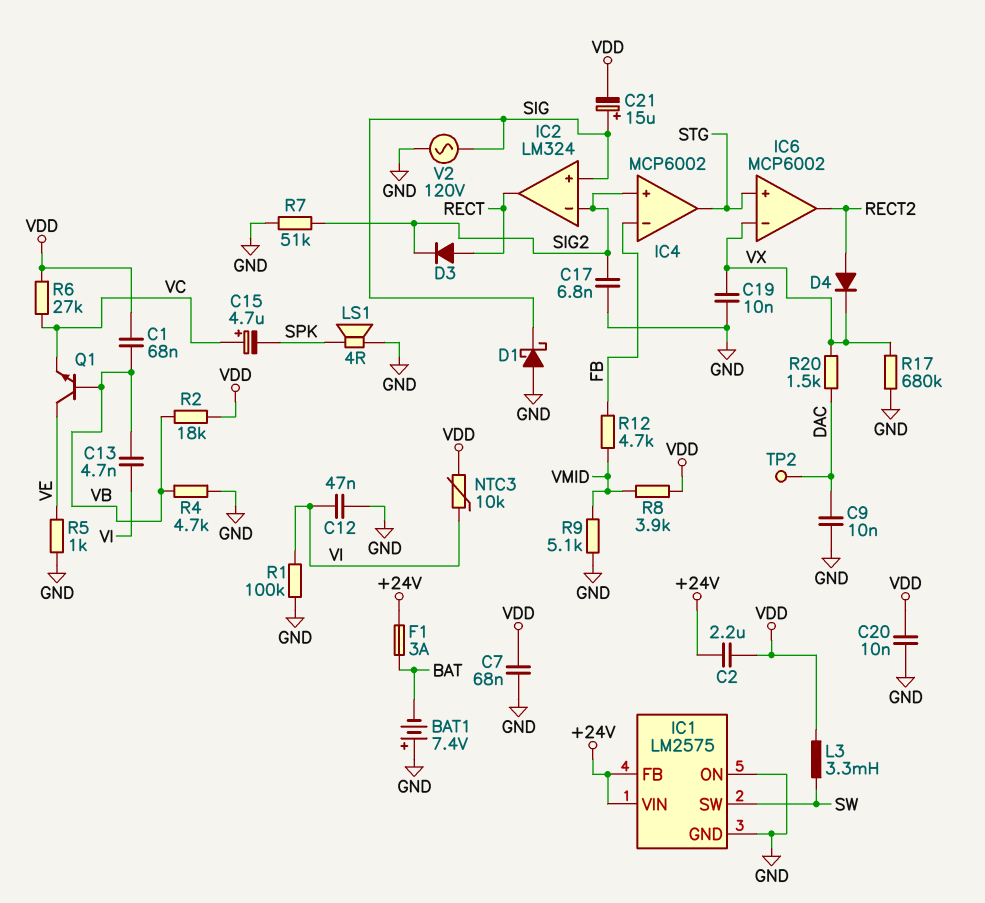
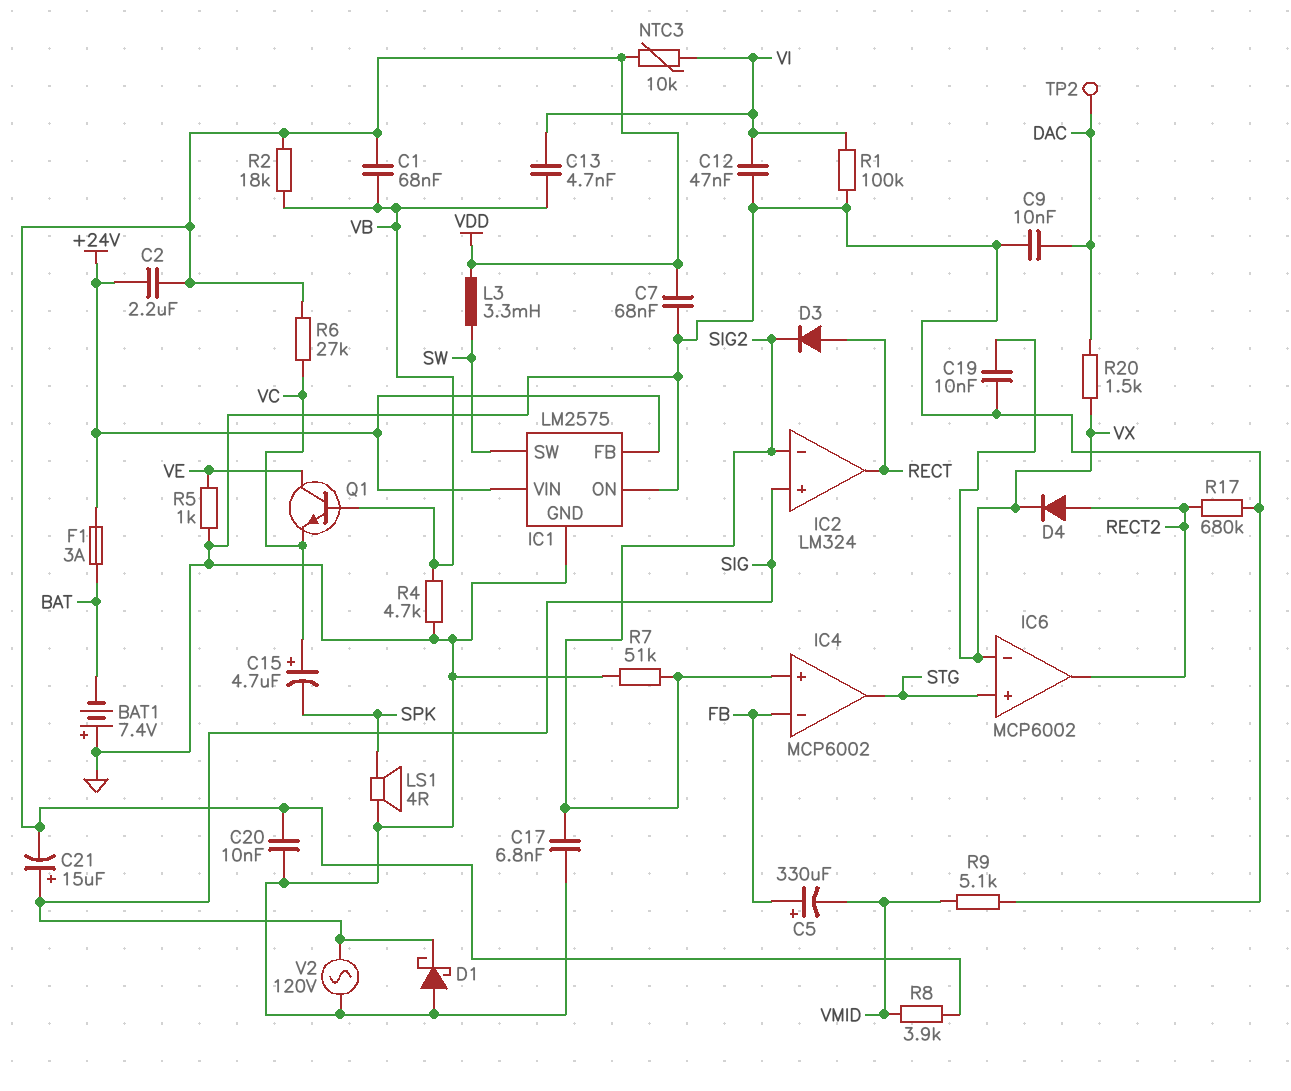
C5: none -> 330uF (plus FB, minus VMID)
R12: 4.7k (FB, VMID) -> none
R17: 680k (GND, VX) -> 680k (GND, RECT2)

